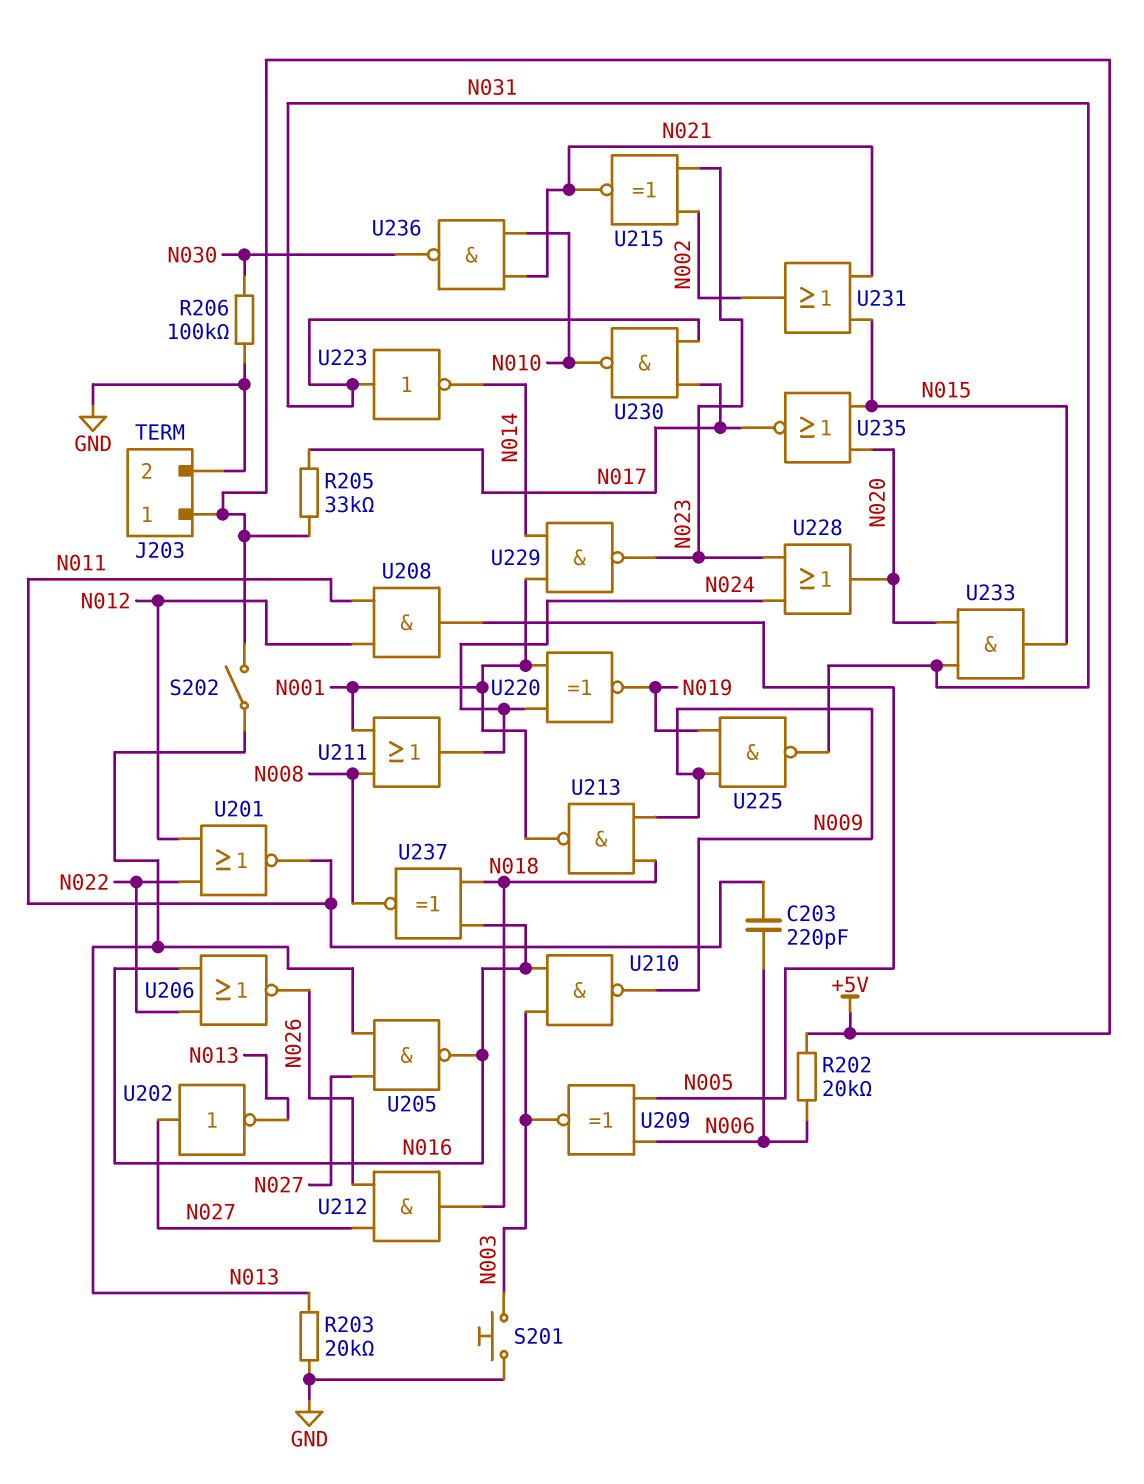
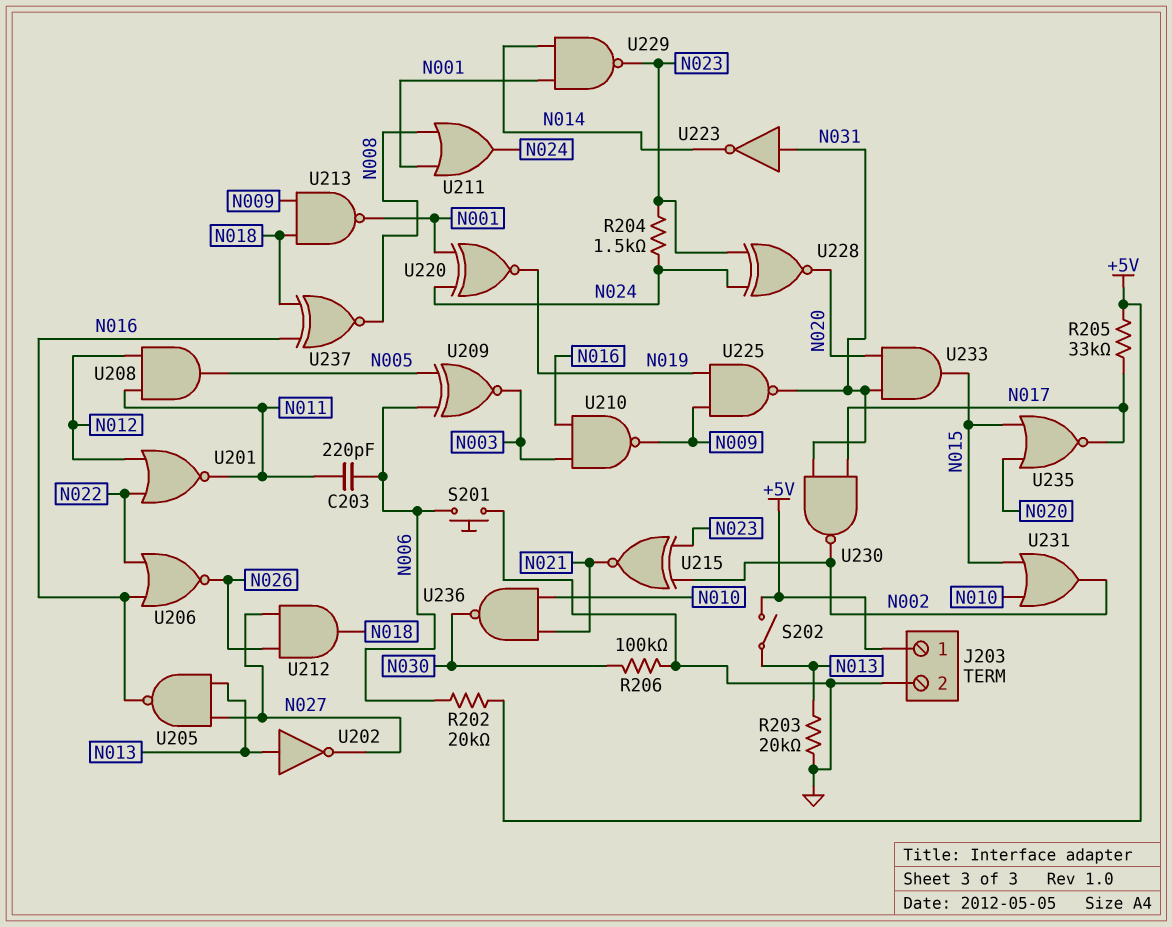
R204: none -> 1.5k (N023, N024)
S201: button (GND, N003) -> button (GND, N006)
U202: NOT (in N027, out N013) -> NOT (in N013, out N027)
U228: OR (in N023, in N024, out N020) -> XNOR (in N023, in N024, out N020)
U230: NAND (in N017, in N031, out N010) -> NAND (in N017, in N031, out N002)
U231: OR (in N015, in N021, out N002) -> OR (in N010, in N015, out N002)

